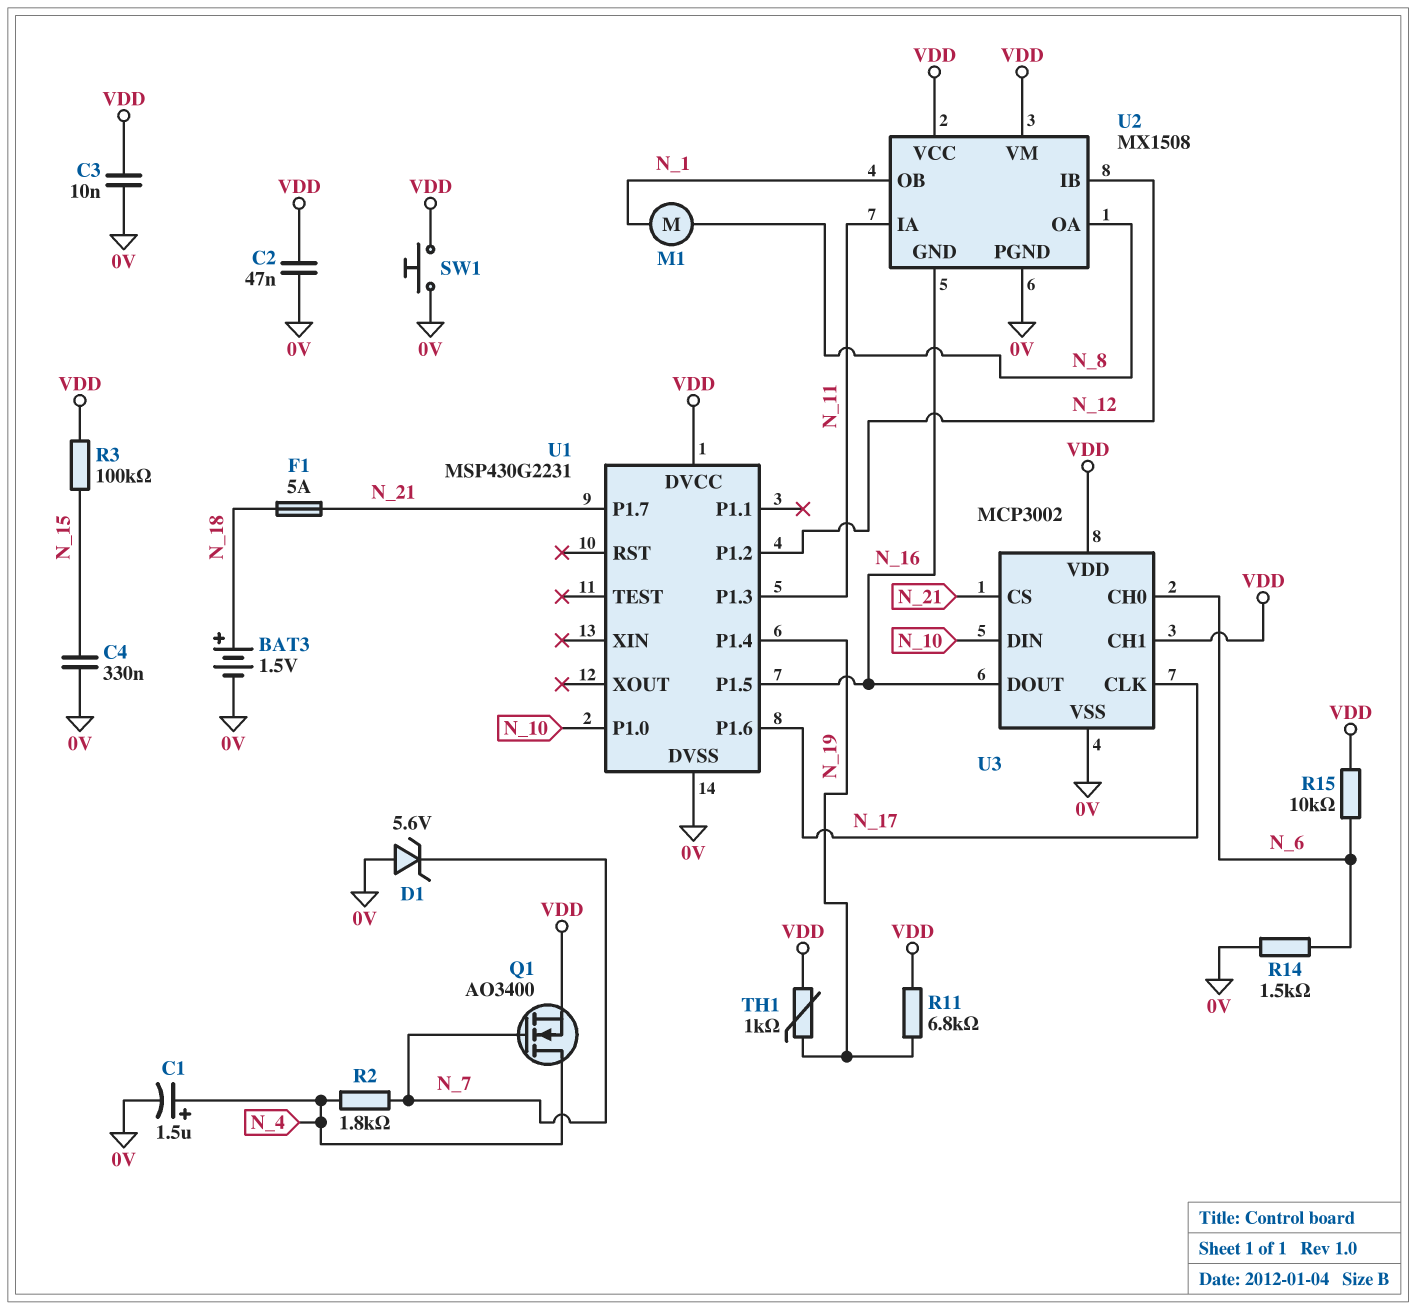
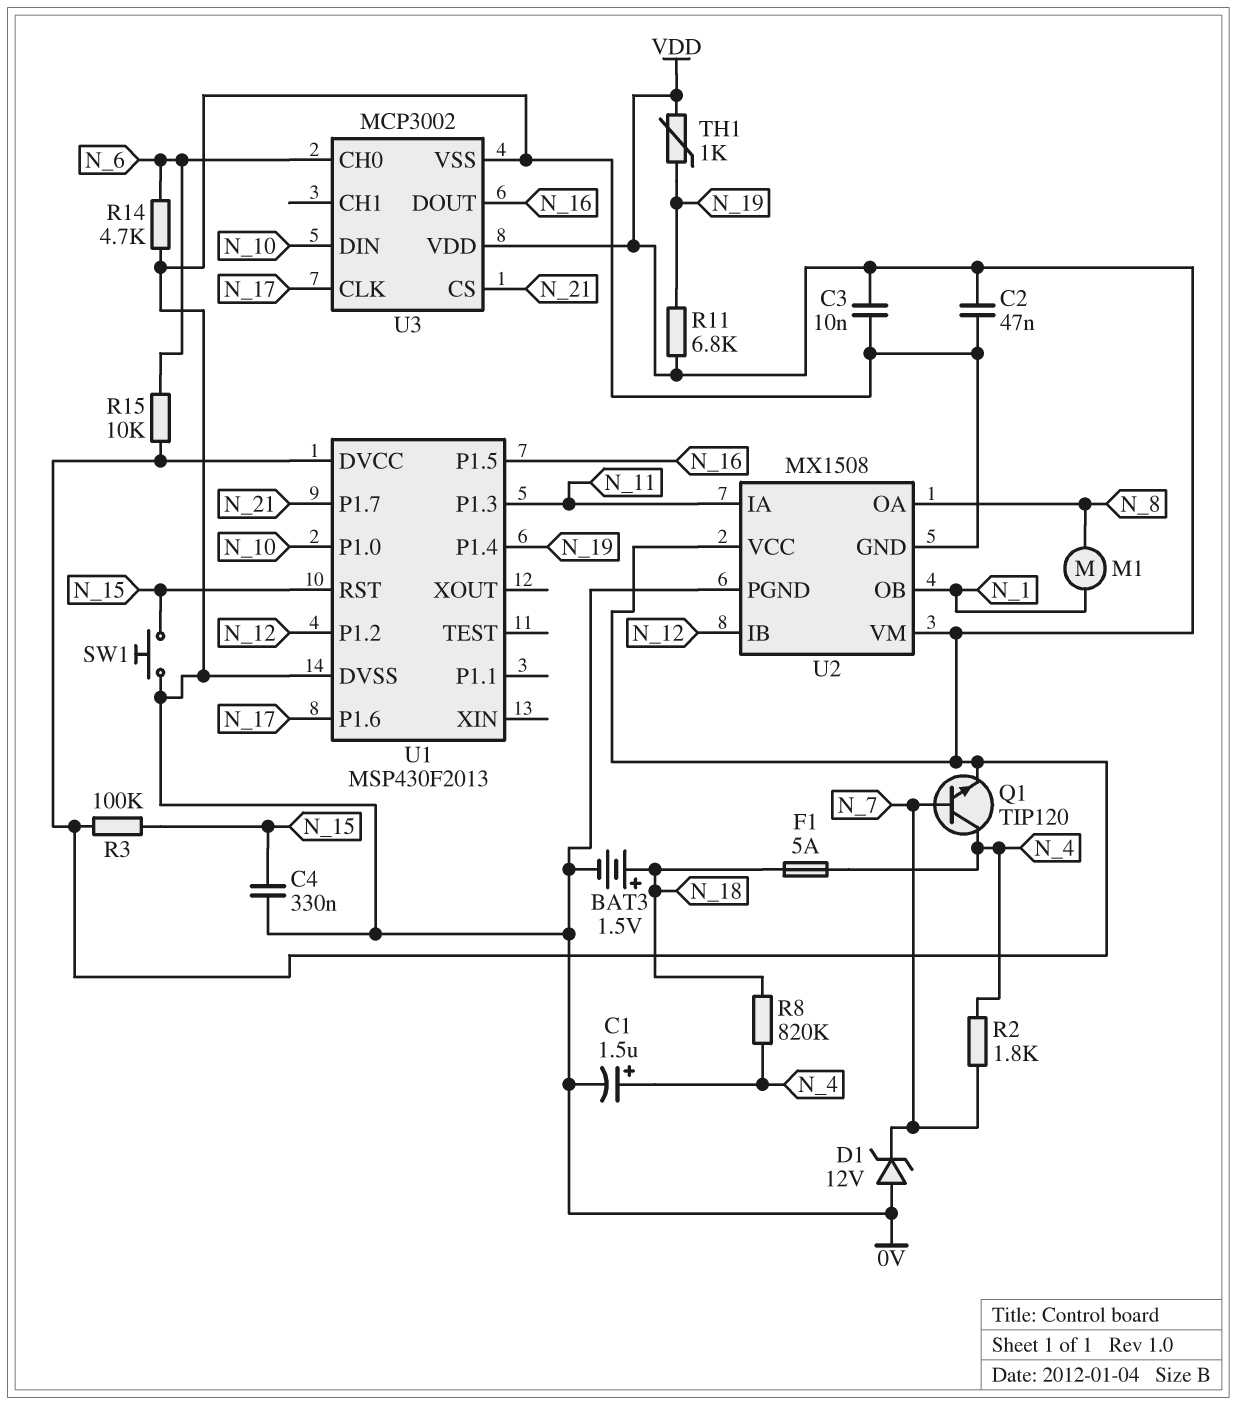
D1: zener 5.6V (A 0V, K N_7) -> zener 12V (A 0V, K N_7)
F1: 5A (N_18, N_21) -> 5A (N_4, N_18)
Q1: NMOS AO3400 (G N_7, D N_4, S VDD) -> NPN TIP120 (B N_7, C N_4, E VDD)
R8: none -> 820k (N_4, N_18)
R14: 1.5k (0V, N_6) -> 4.7k (0V, N_6)
SW1: button (0V, VDD) -> button (0V, N_15)
U1: MSP430G2231 -> MSP430F2013
U1 pin RST: none -> N_15
U2 pin GND: N_16 -> 0V
U3 pin CH1: VDD -> none

